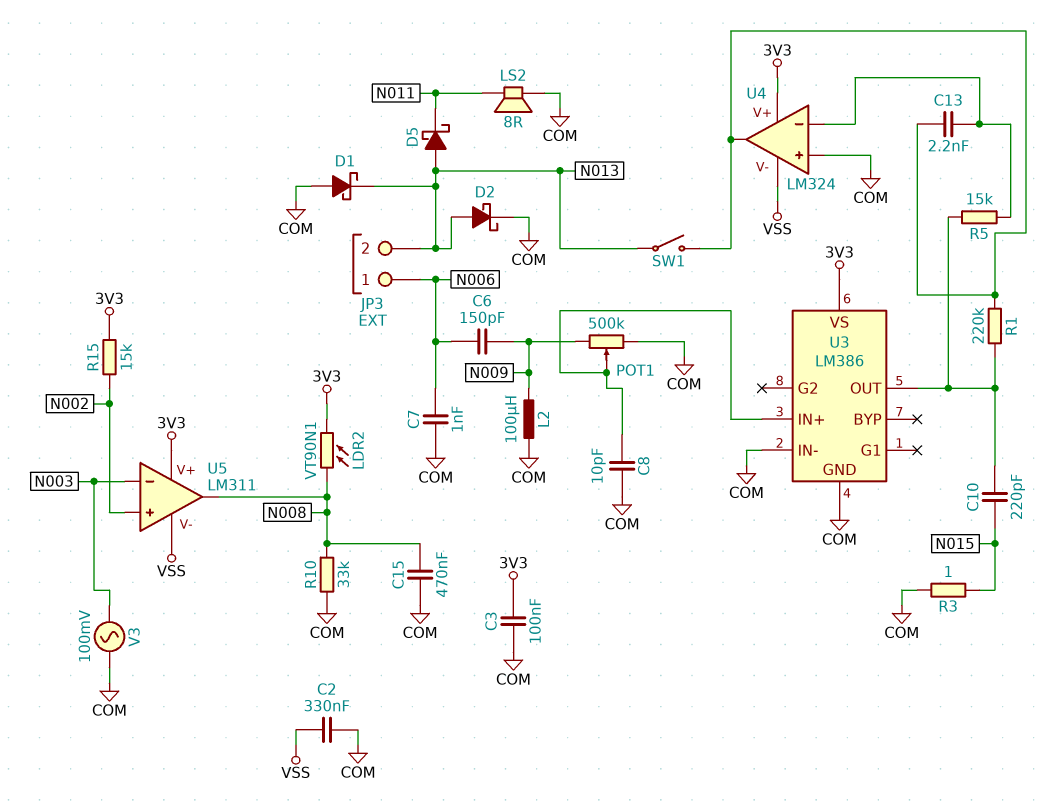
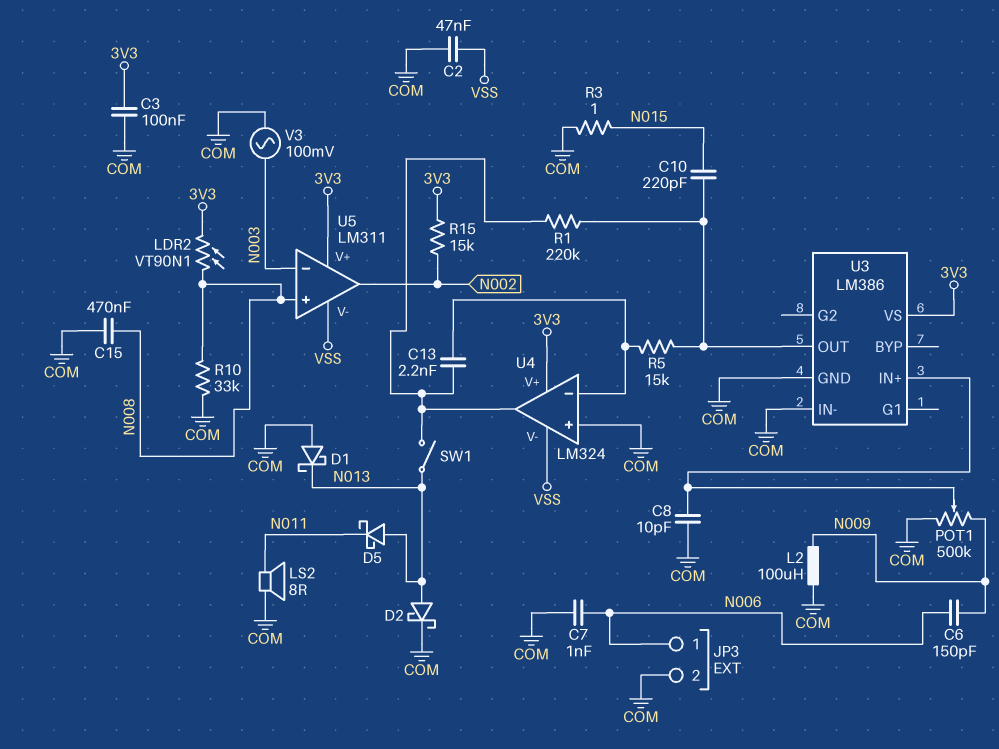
C2: 330nF (COM, VSS) -> 47nF (COM, VSS)
JP3 pin 2: N013 -> COM
U5 pin in+: N002 -> N008
U5 pin out: N008 -> N002

